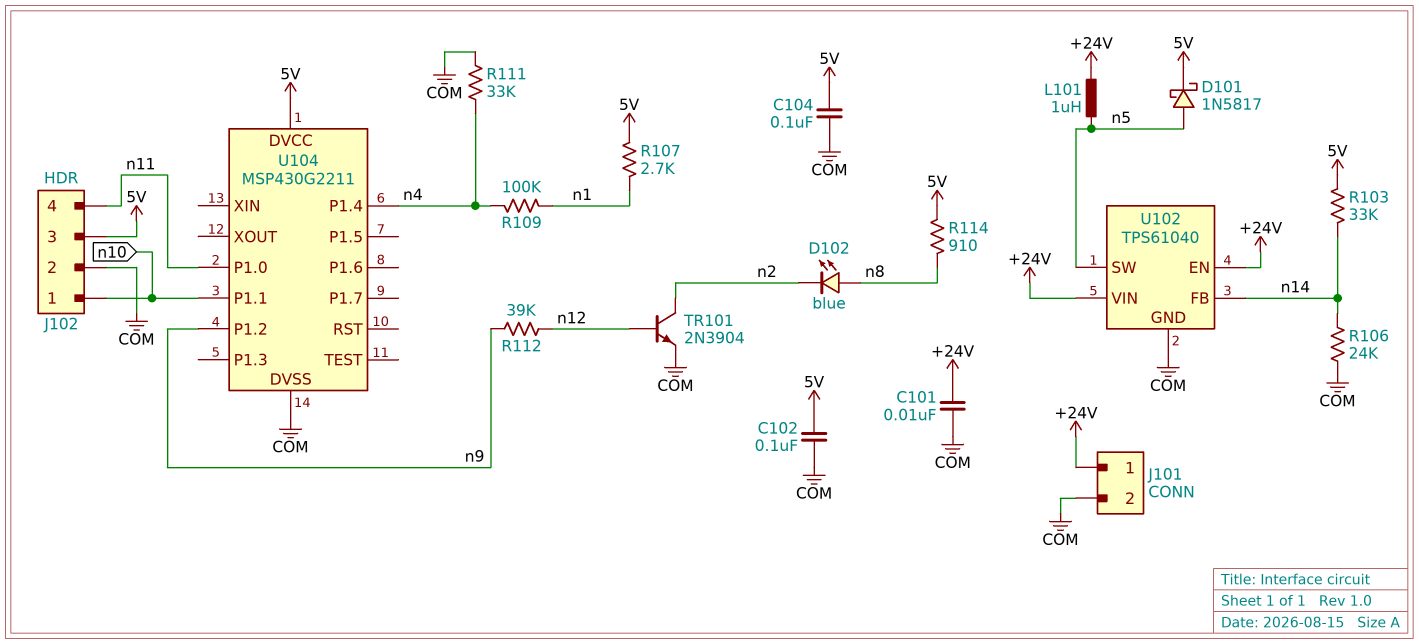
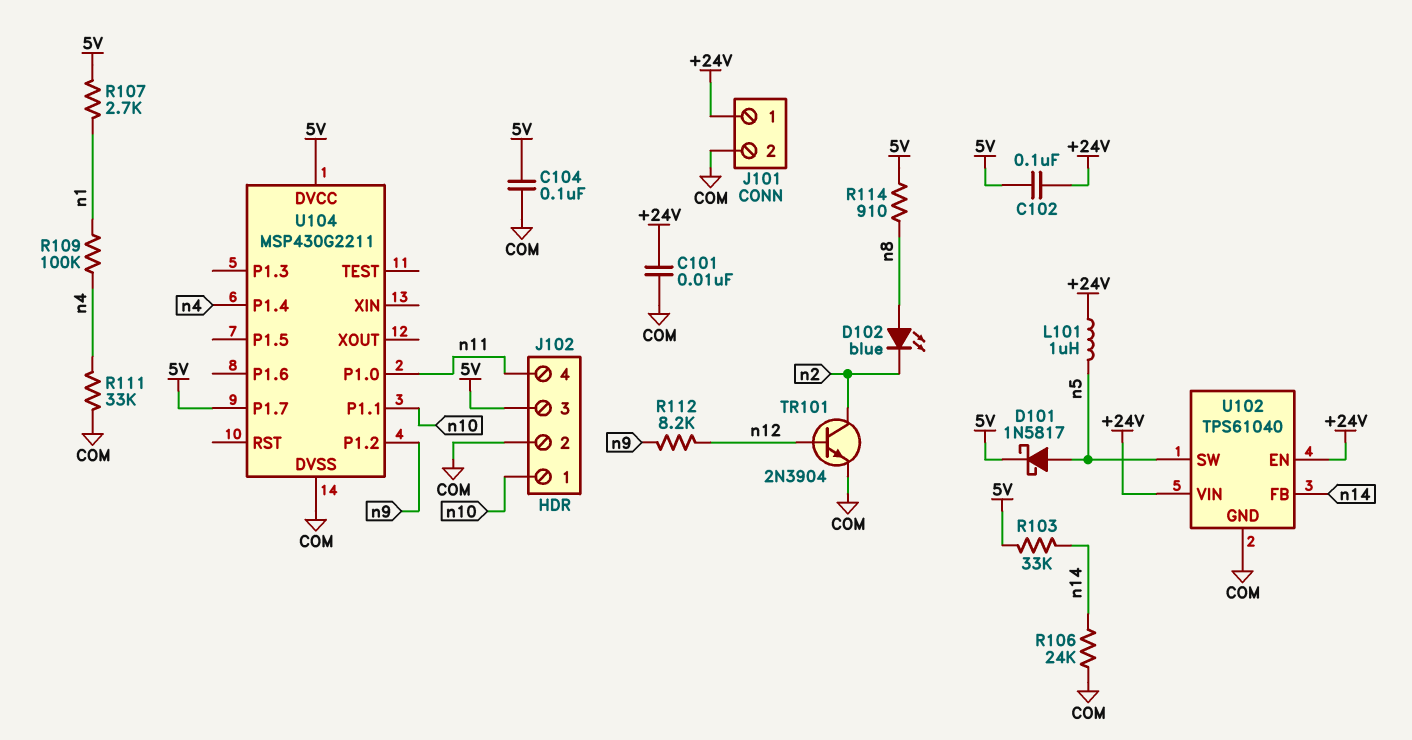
C102: 100nF (5V, COM) -> 100nF (+24V, 5V)
R112: 39k (n9, n12) -> 8.2k (n9, n12)
U104 pin P1.7: none -> 5V

